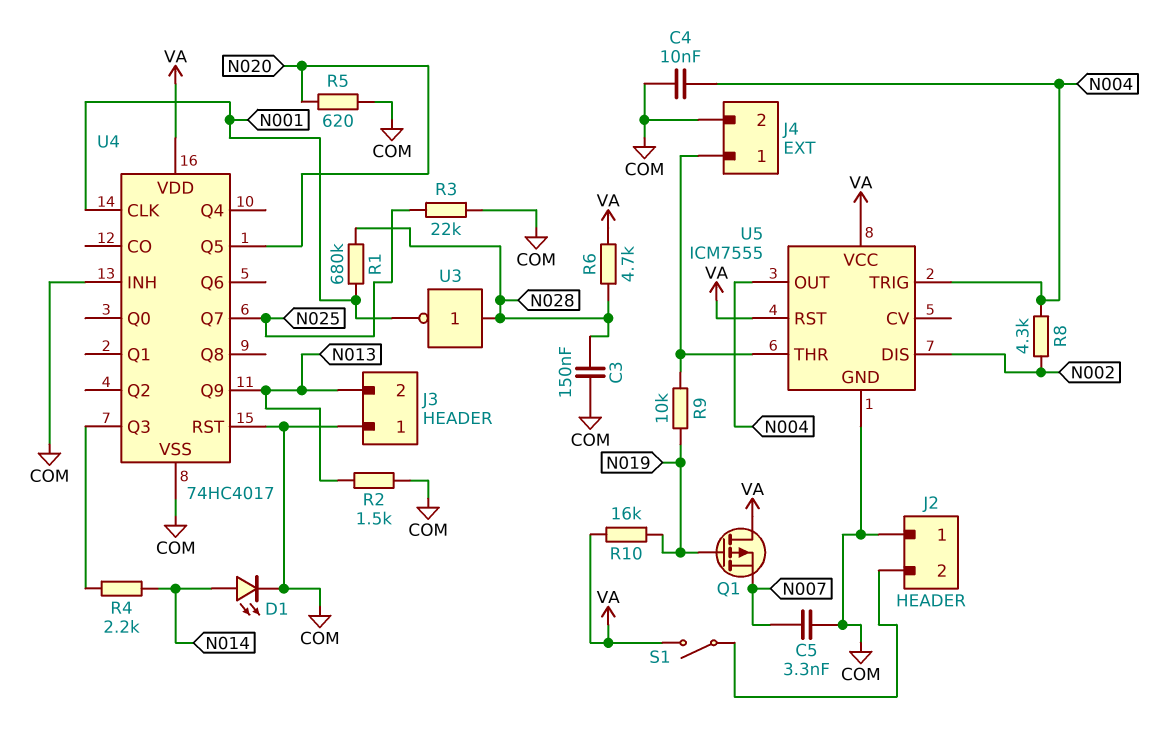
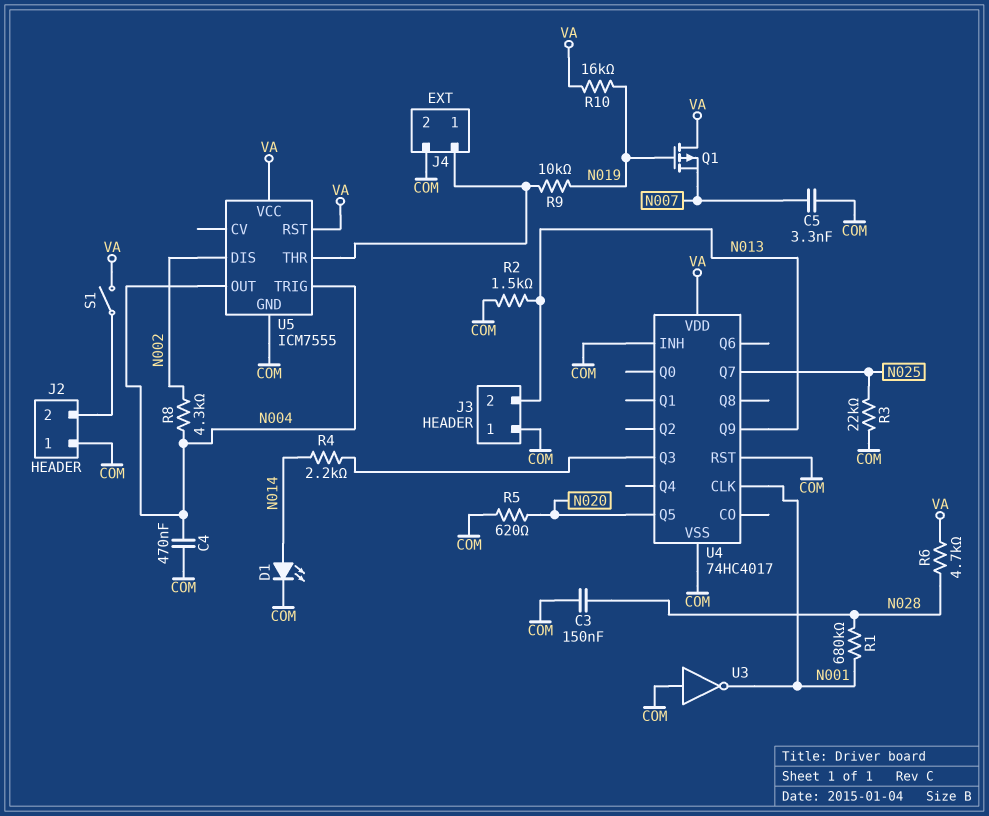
C4: 10nF (COM, N004) -> 470nF (COM, N004)
U3: NOT (in N028, out N001) -> NOT (in COM, out N001)

